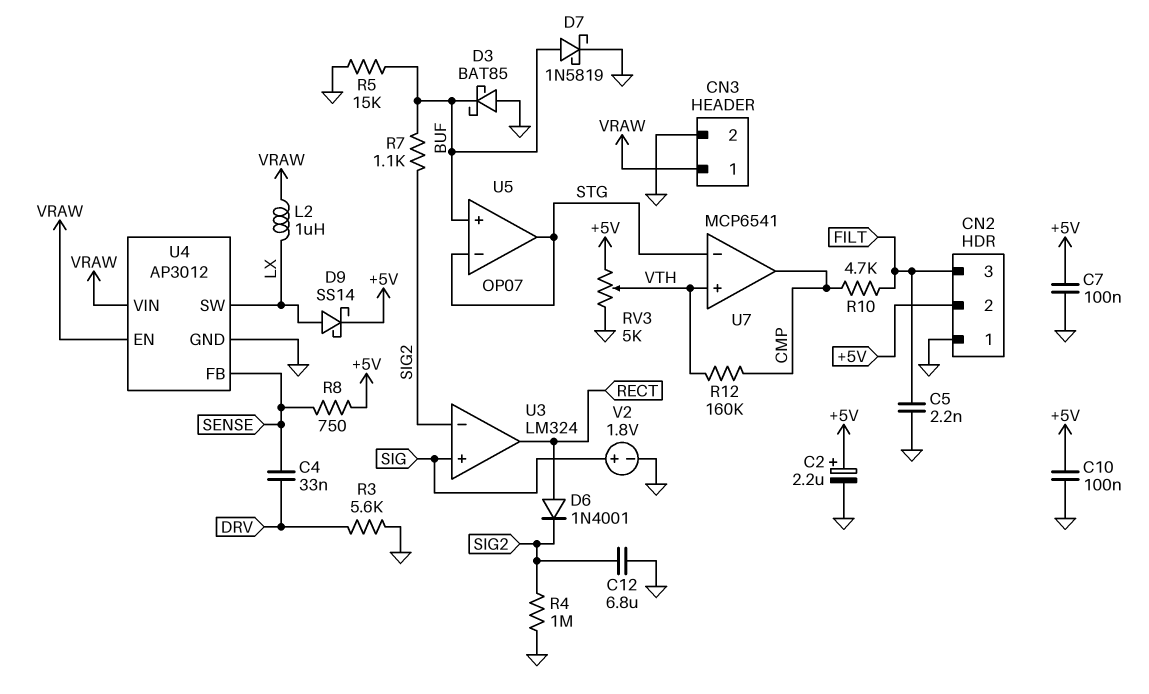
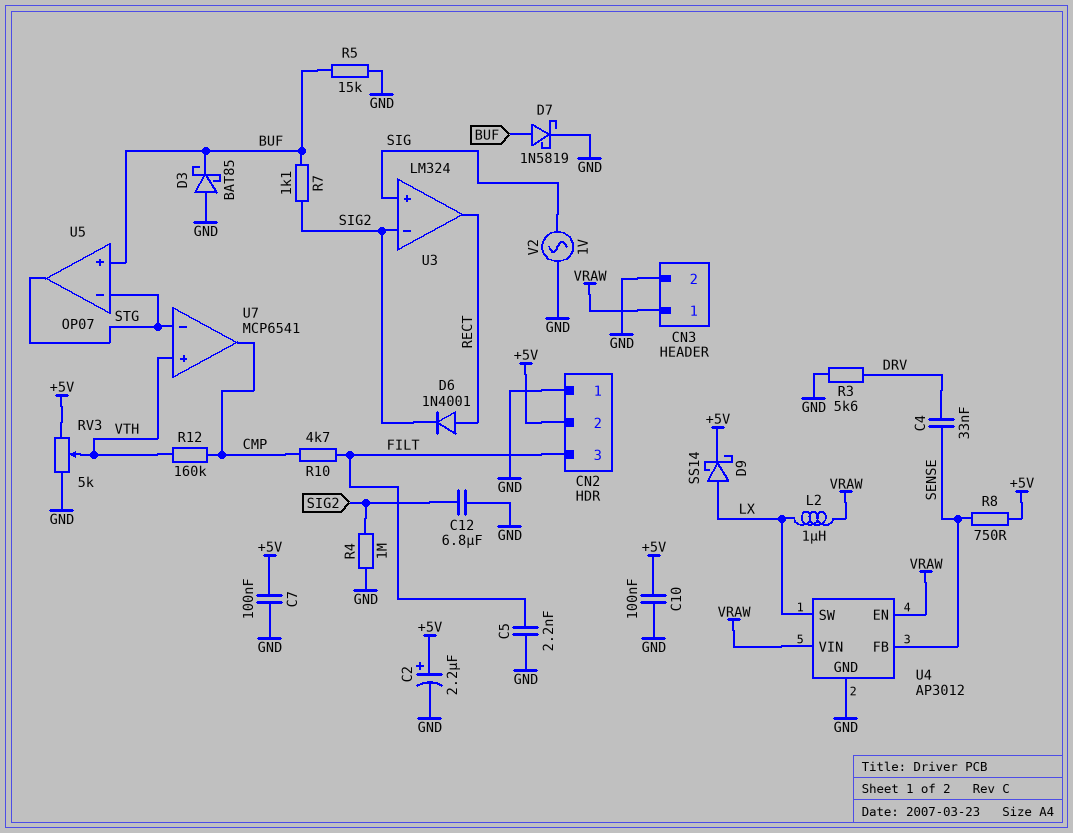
V2: 1.8V (plus SIG, minus GND) -> AC 1V (GND, SIG)

